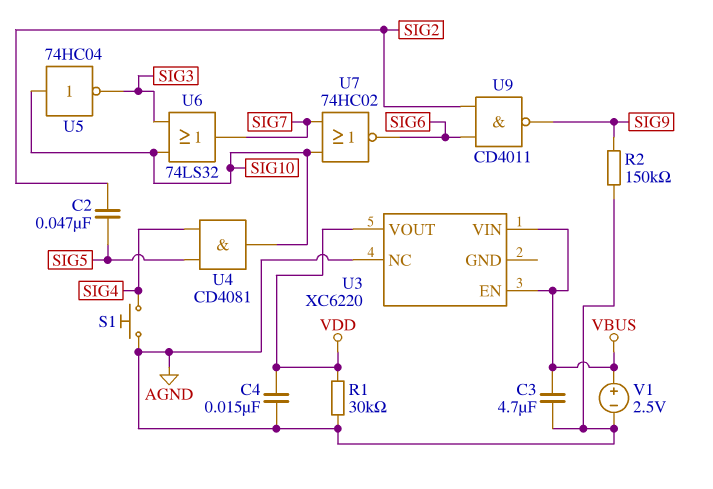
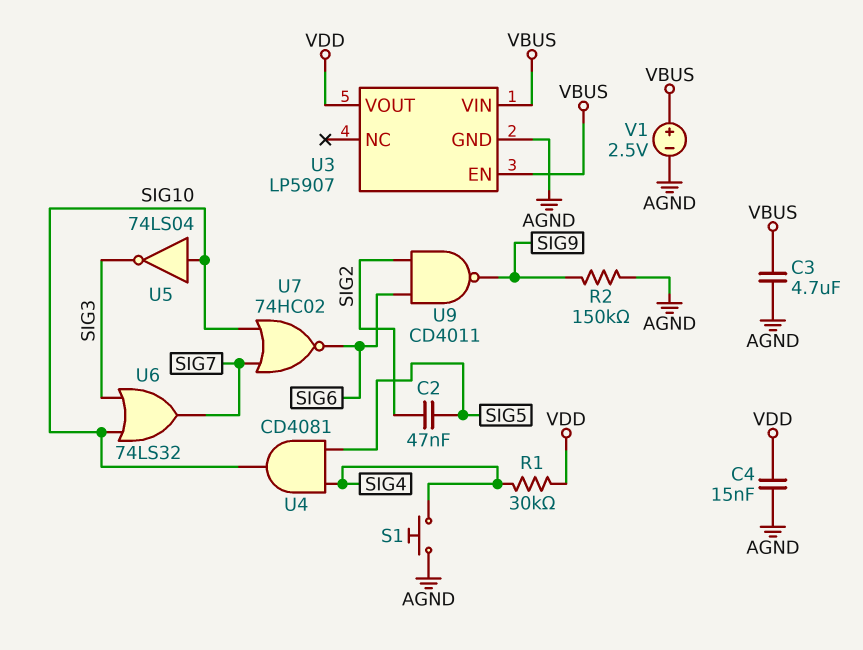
R1: 30k (AGND, VDD) -> 30k (SIG4, VDD)
U3: XC6220 -> LP5907
U3 pin GND: none -> AGND
U3 pin NC: AGND -> none
U5: NOT 74HC04 (in SIG10, out SIG3) -> NOT 74LS04 (in SIG10, out SIG3)

